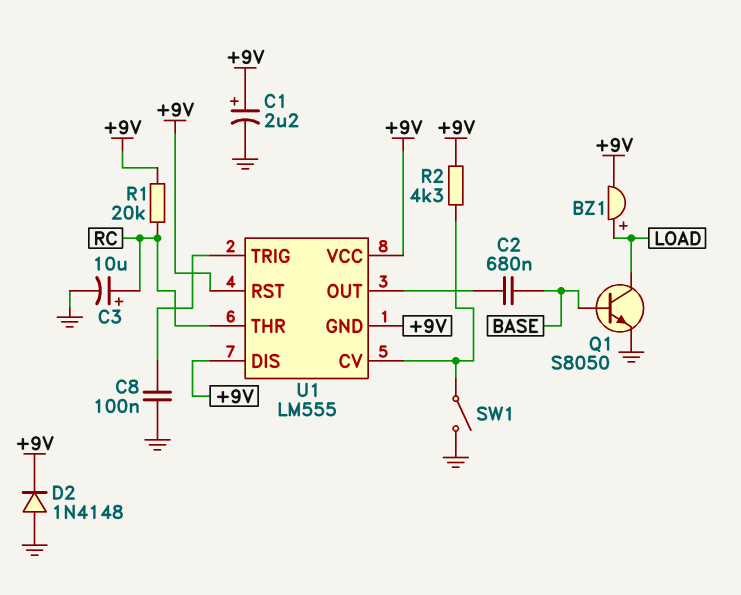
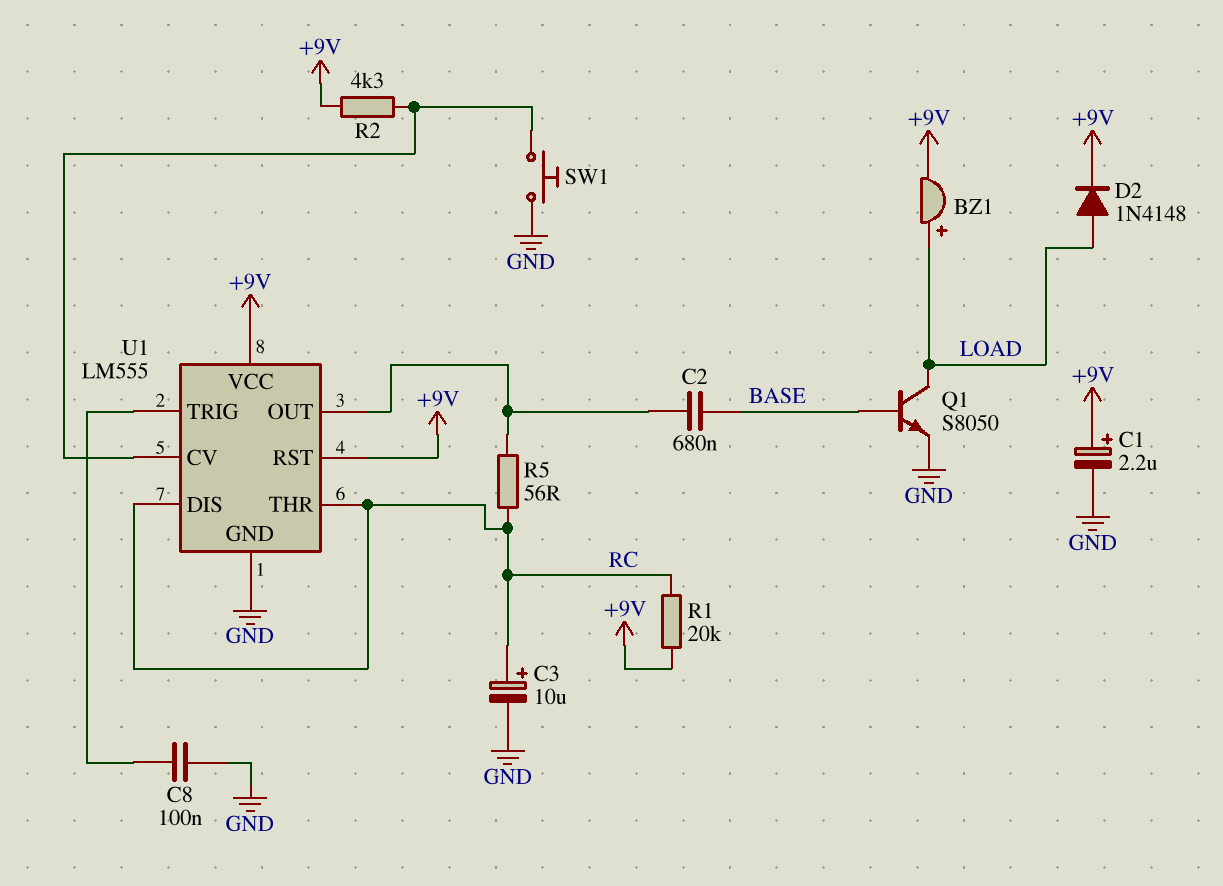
D2: diode 1N4148 (A GND, K +9V) -> diode 1N4148 (A LOAD, K +9V)
R5: none -> 56 (RC, U1/OUT)
SW1: switch (GND, U1/CV) -> button (GND, U1/CV)
U1 pin DIS: +9V -> RC
U1 pin GND: +9V -> GND

